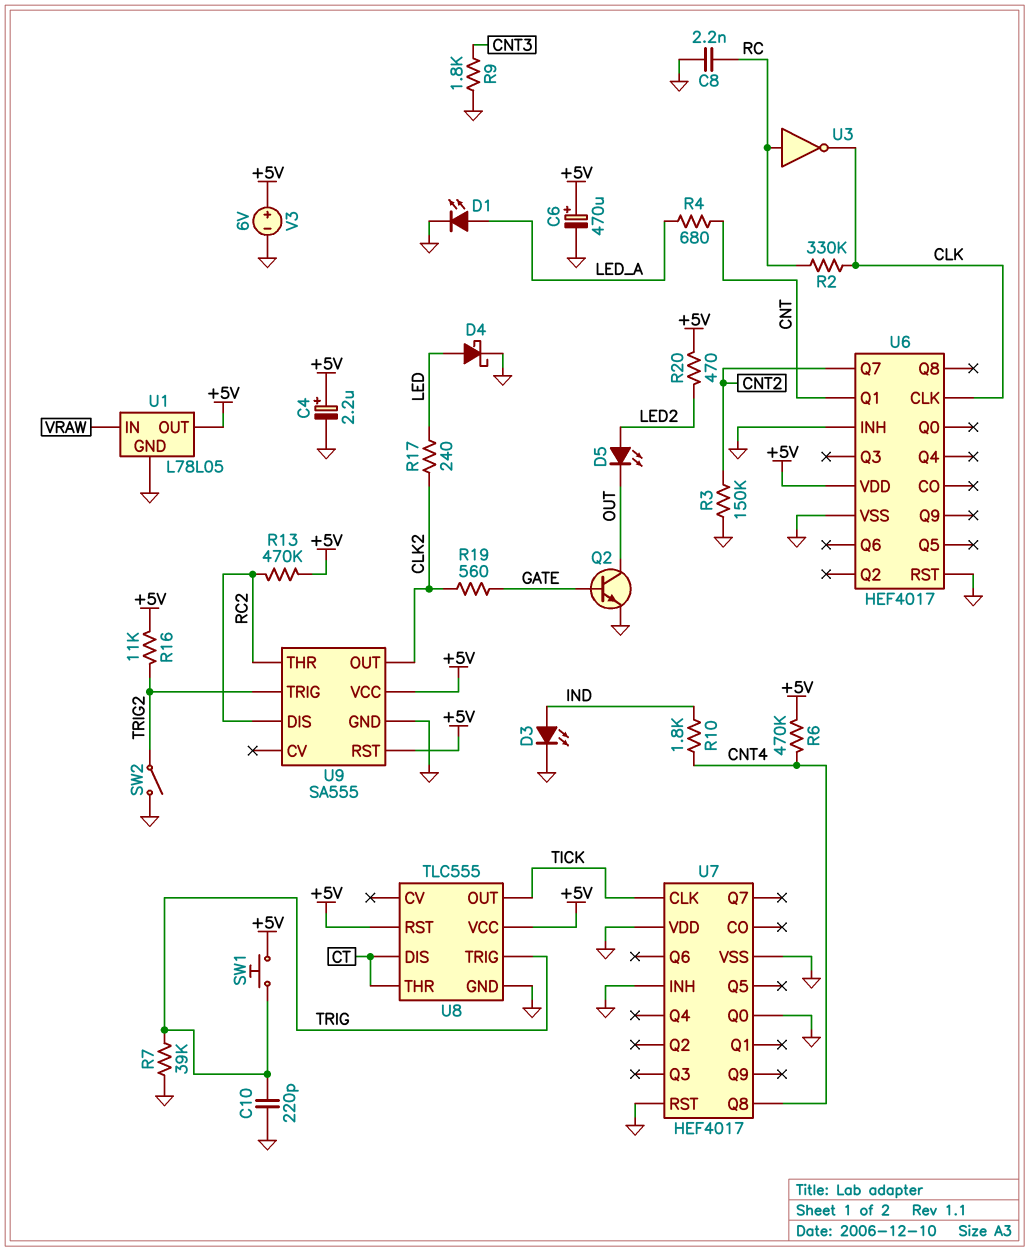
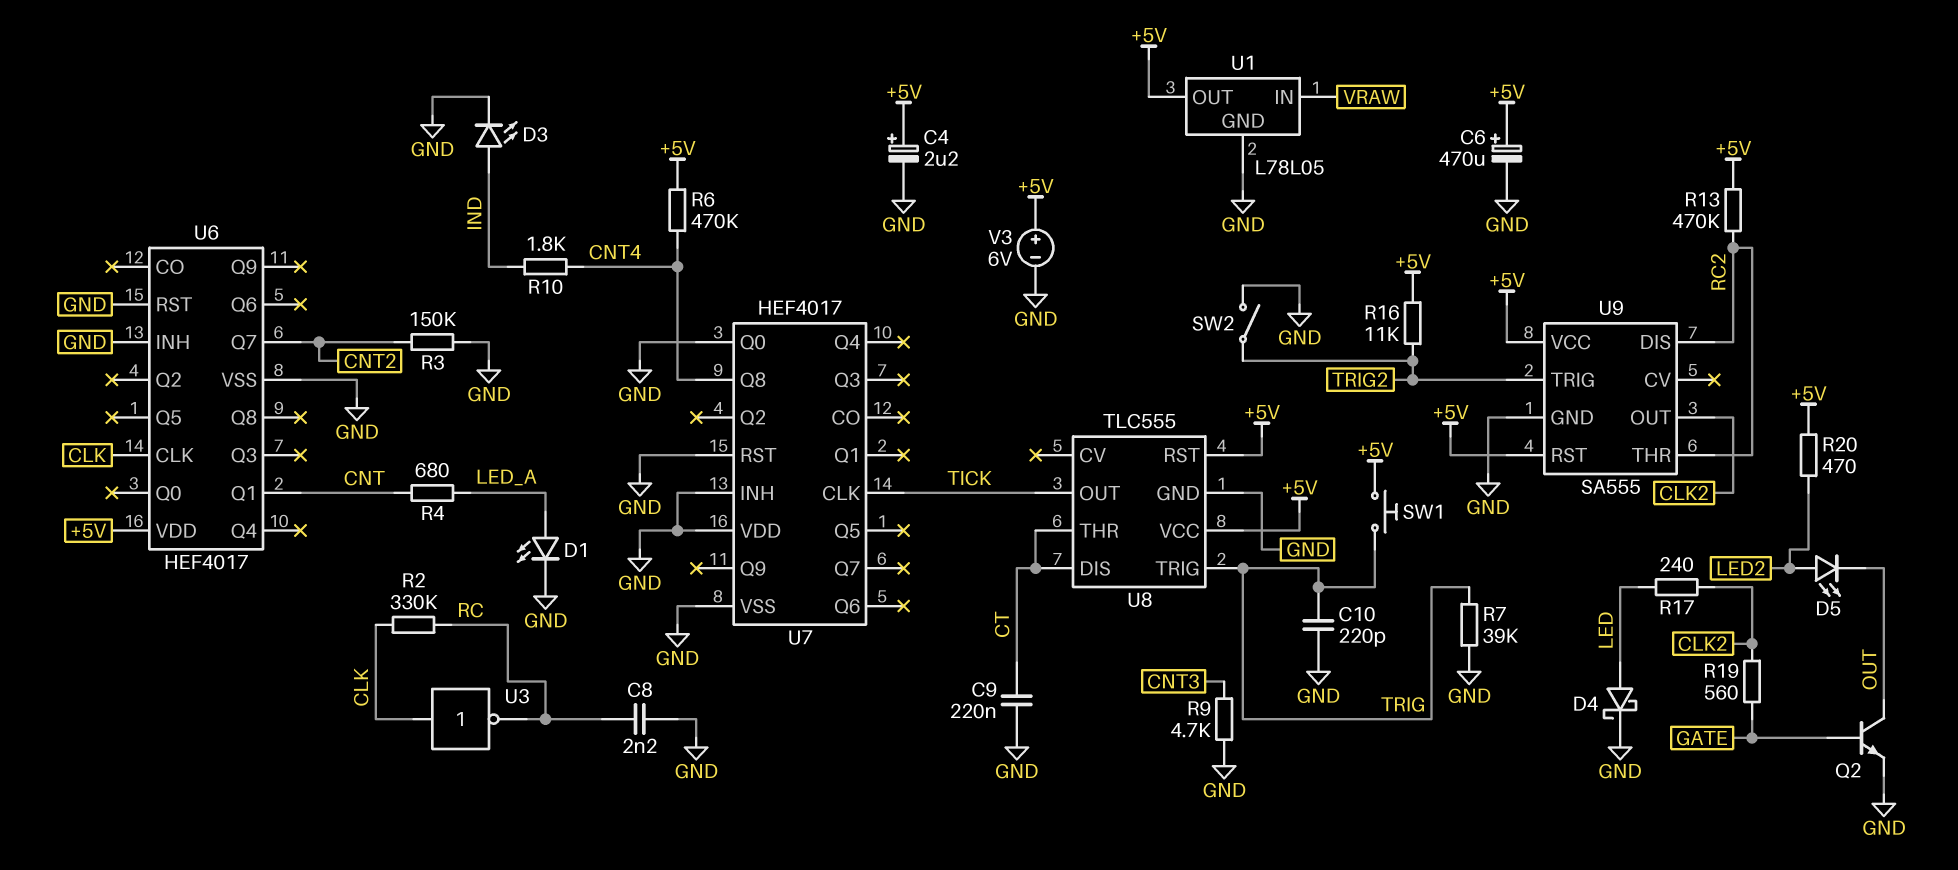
C9: none -> 220nF (CT, GND)
R9: 1.8k (CNT3, GND) -> 4.7k (CNT3, GND)
U3: NOT (in RC, out CLK) -> NOT (in CLK, out RC)

